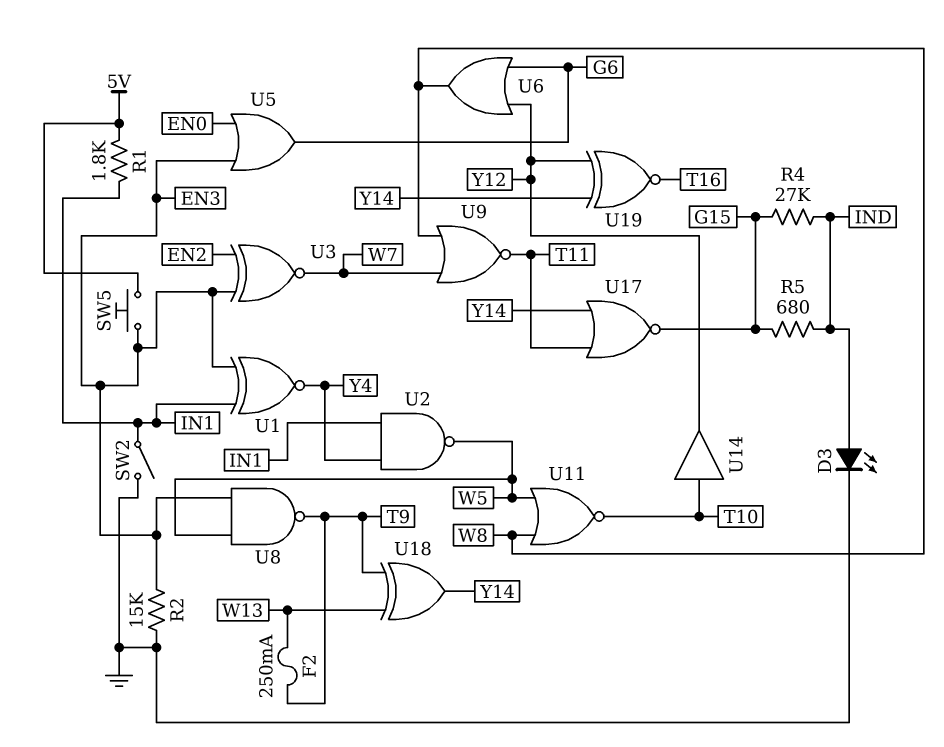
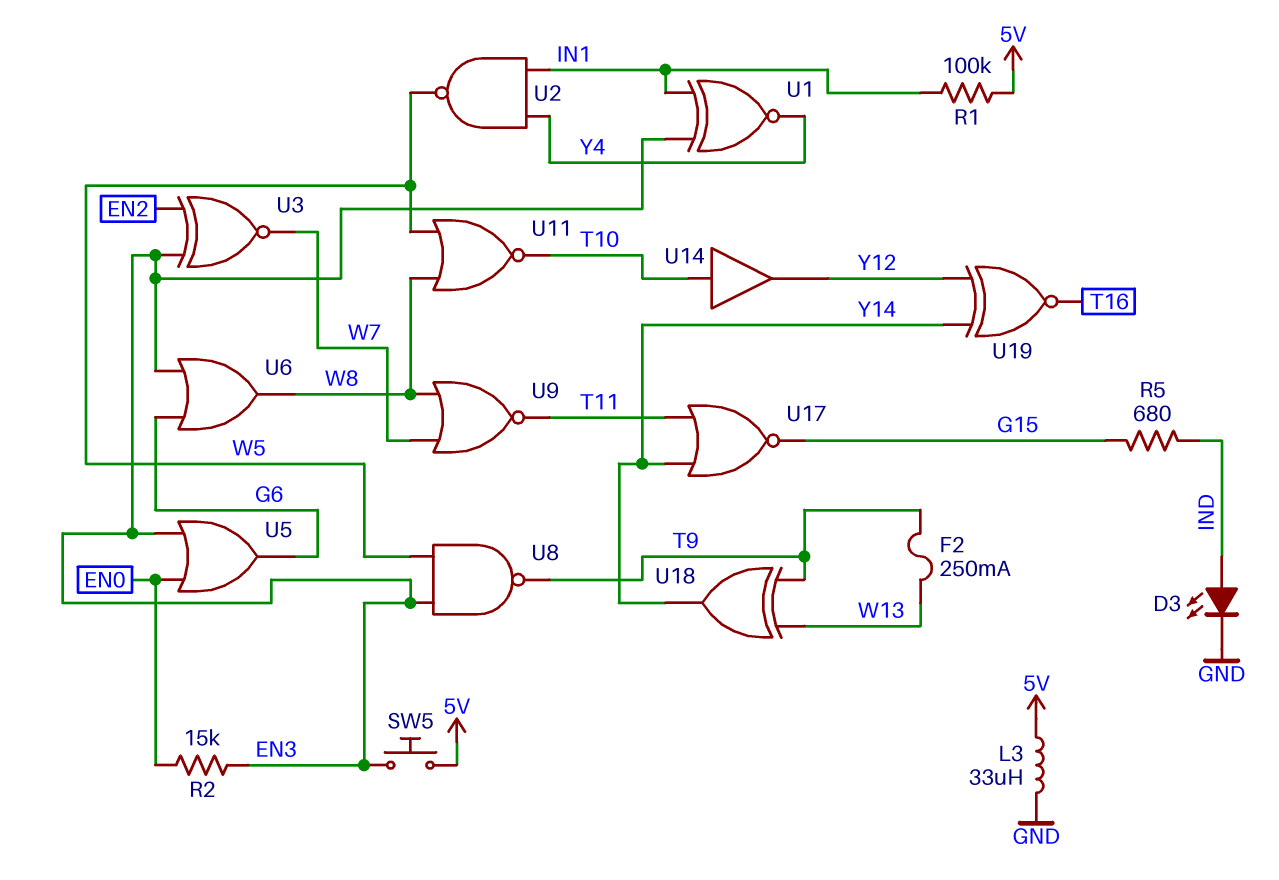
L3: none -> 33uH (5V, GND)
R1: 1.8k (5V, IN1) -> 100k (5V, IN1)
R2: 15k (EN3, GND) -> 15k (EN0, EN3)
R4: 27k (G15, IND) -> none
SW2: switch (GND, IN1) -> none
U6: OR (in G6, in Y12, out W8) -> OR (in EN3, in G6, out W8)

